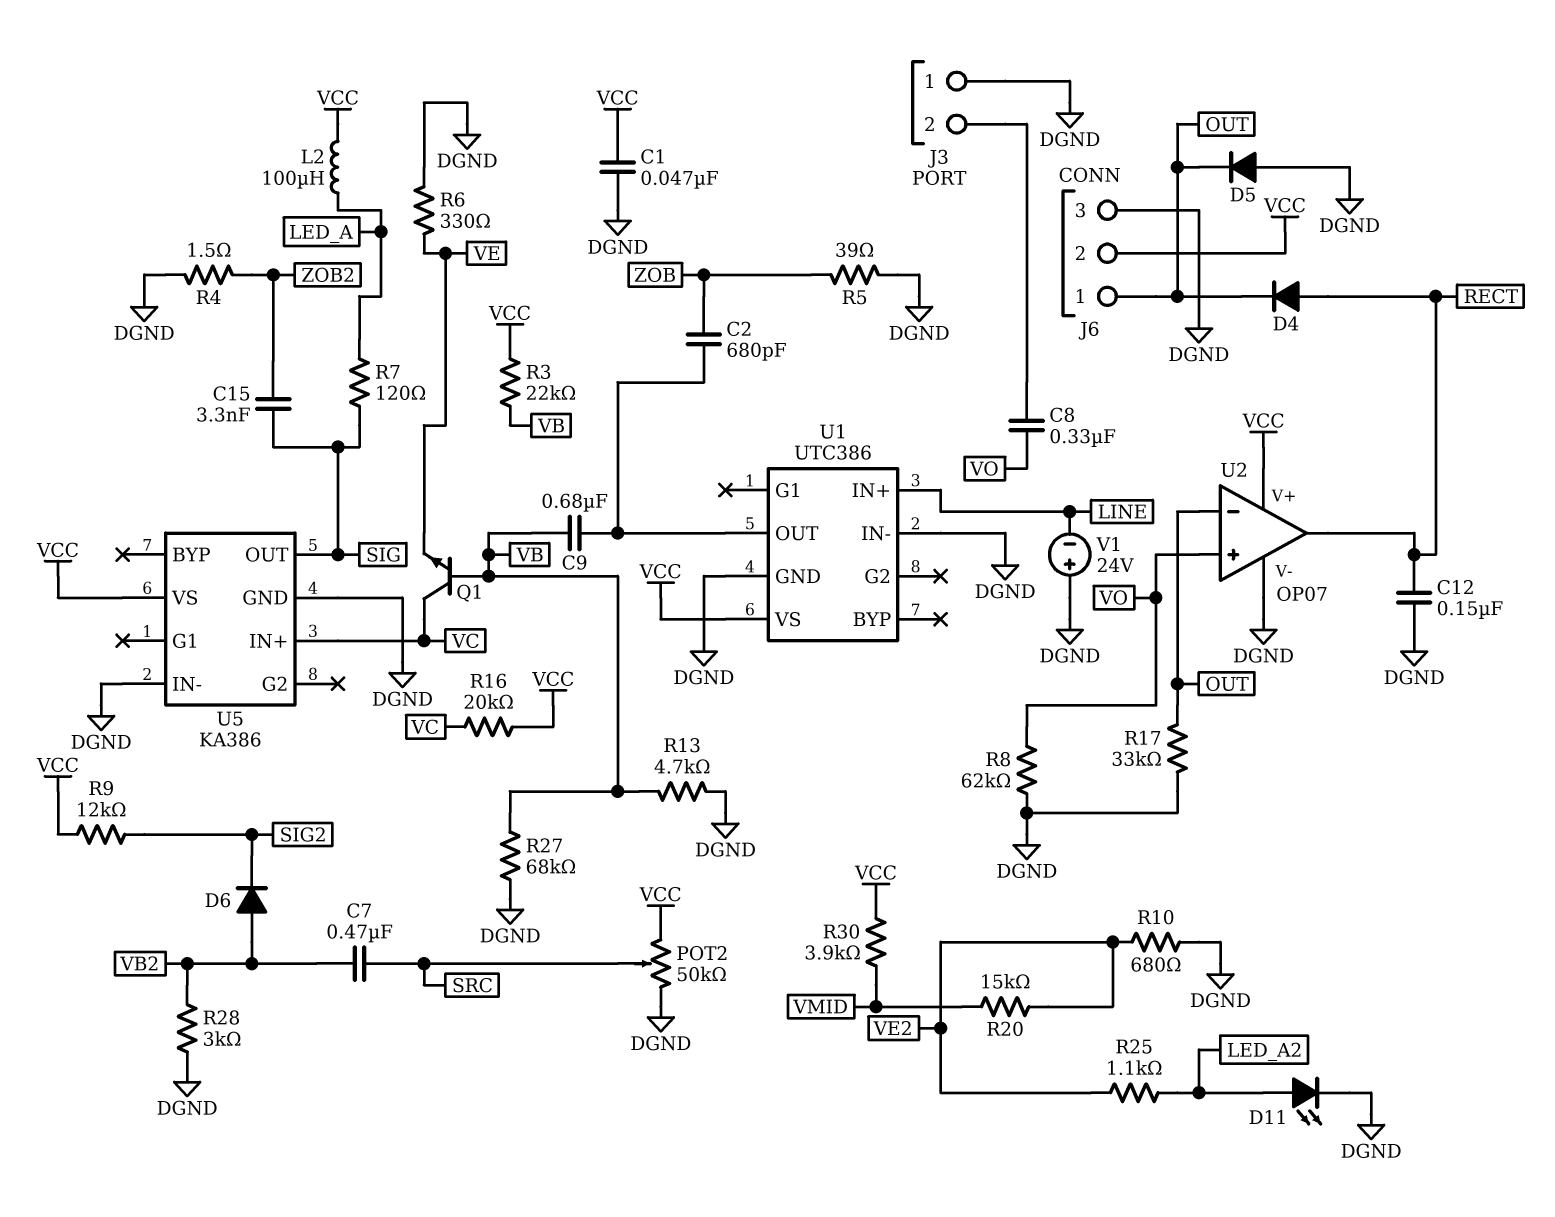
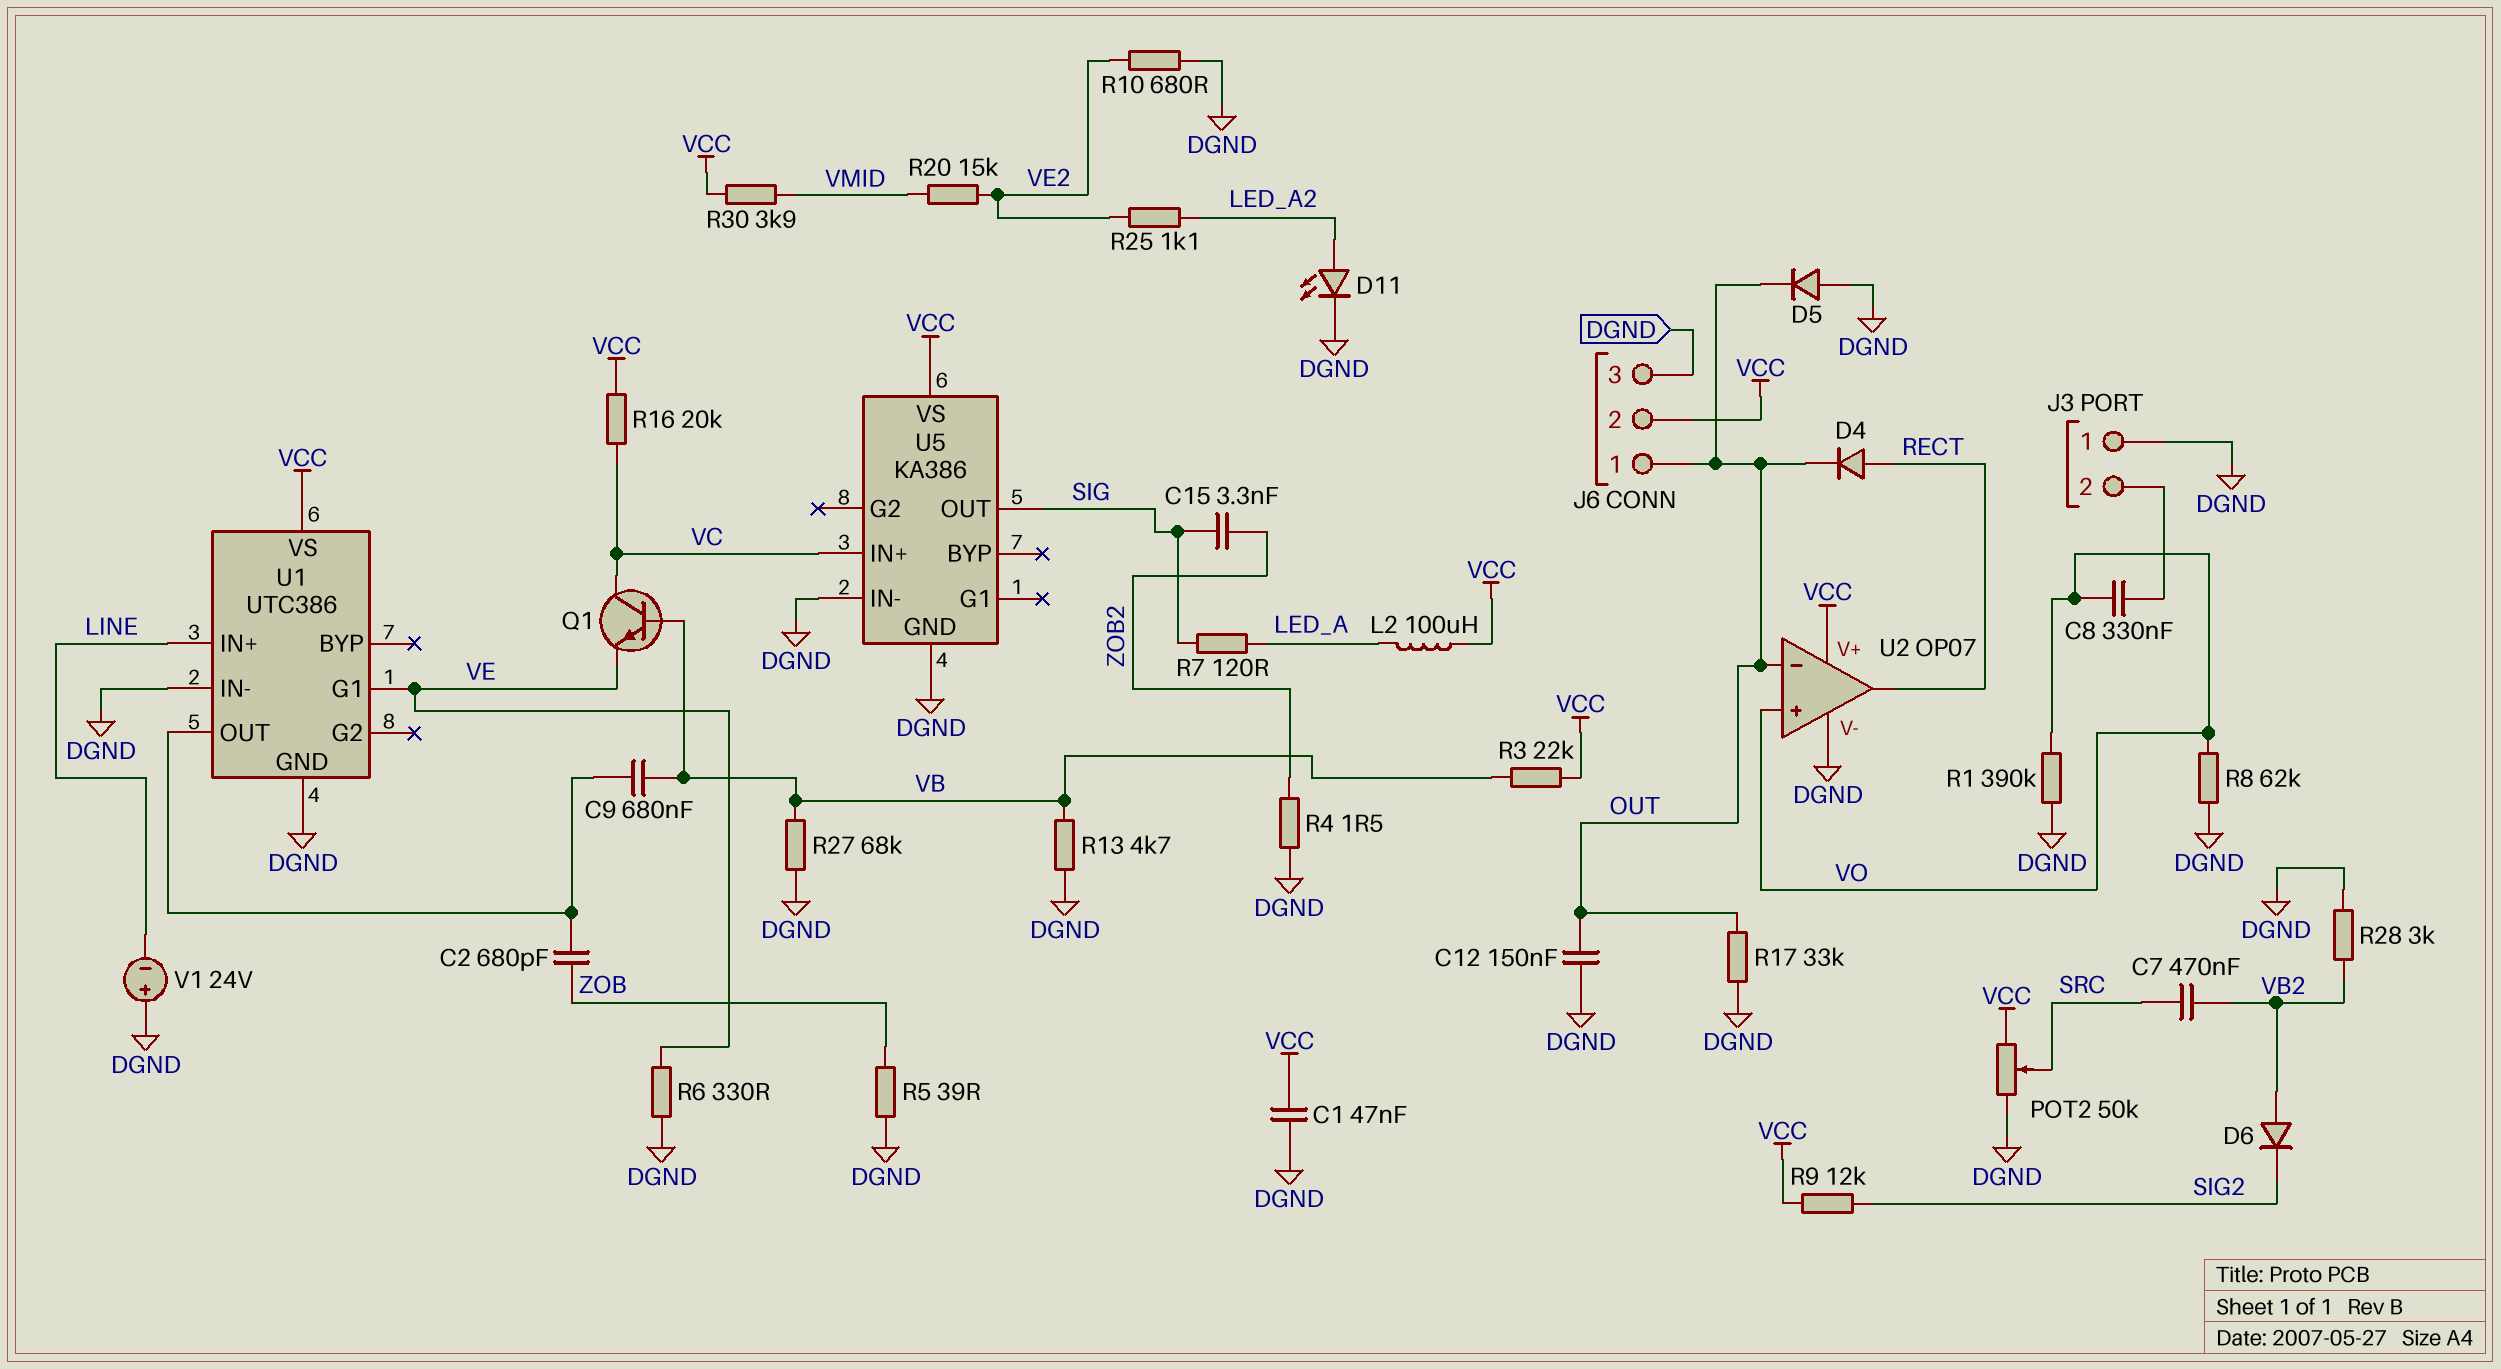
C12: 150nF (DGND, RECT) -> 150nF (DGND, OUT)
R1: none -> 390k (DGND, VO)
U1 pin G1: none -> VE

